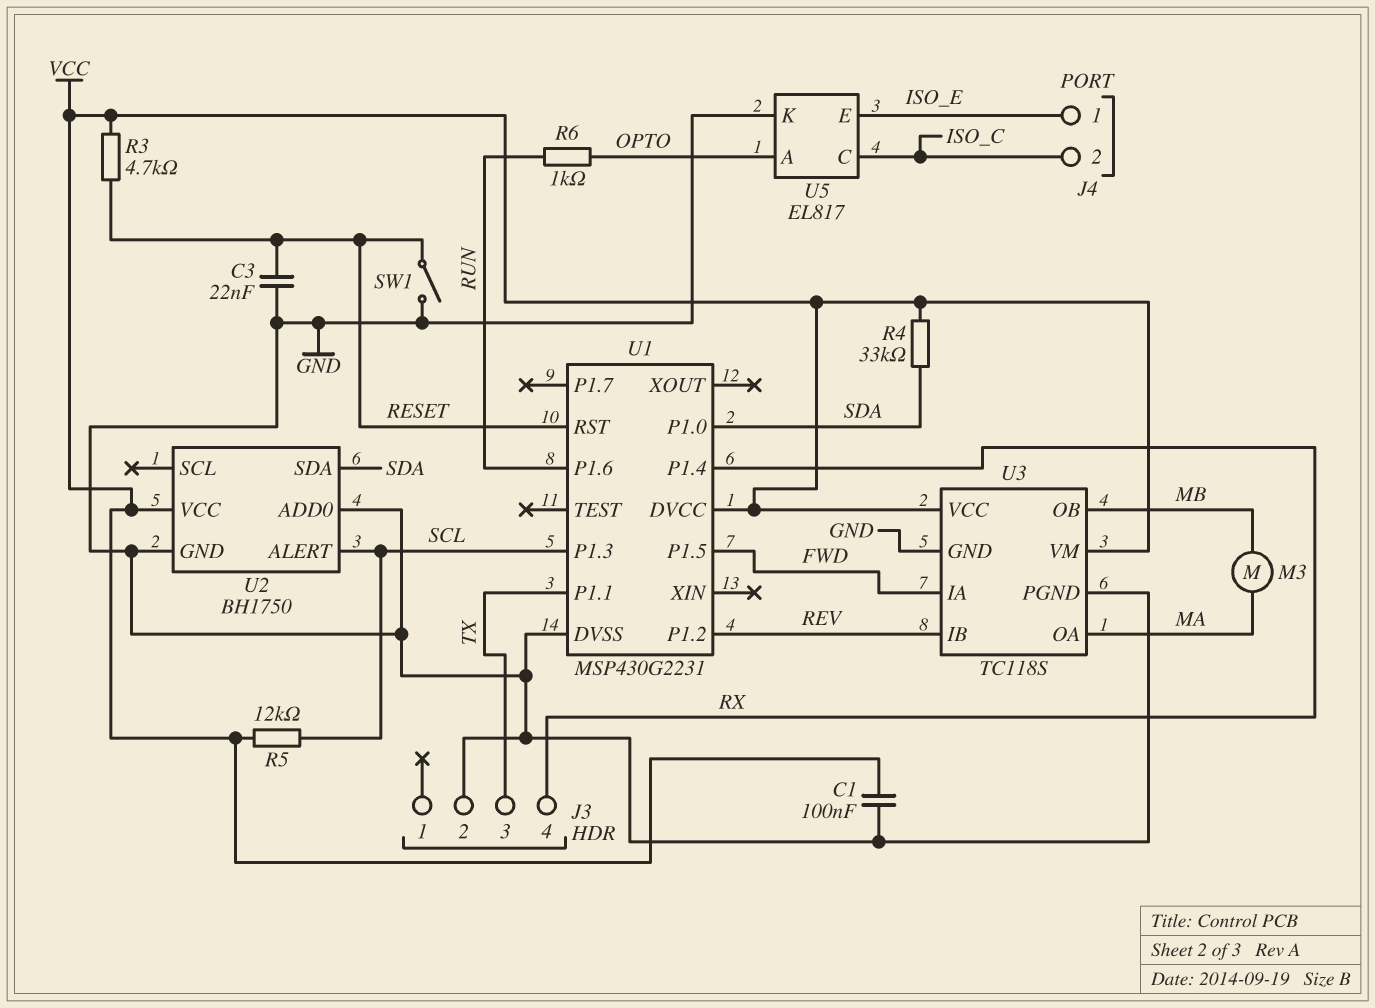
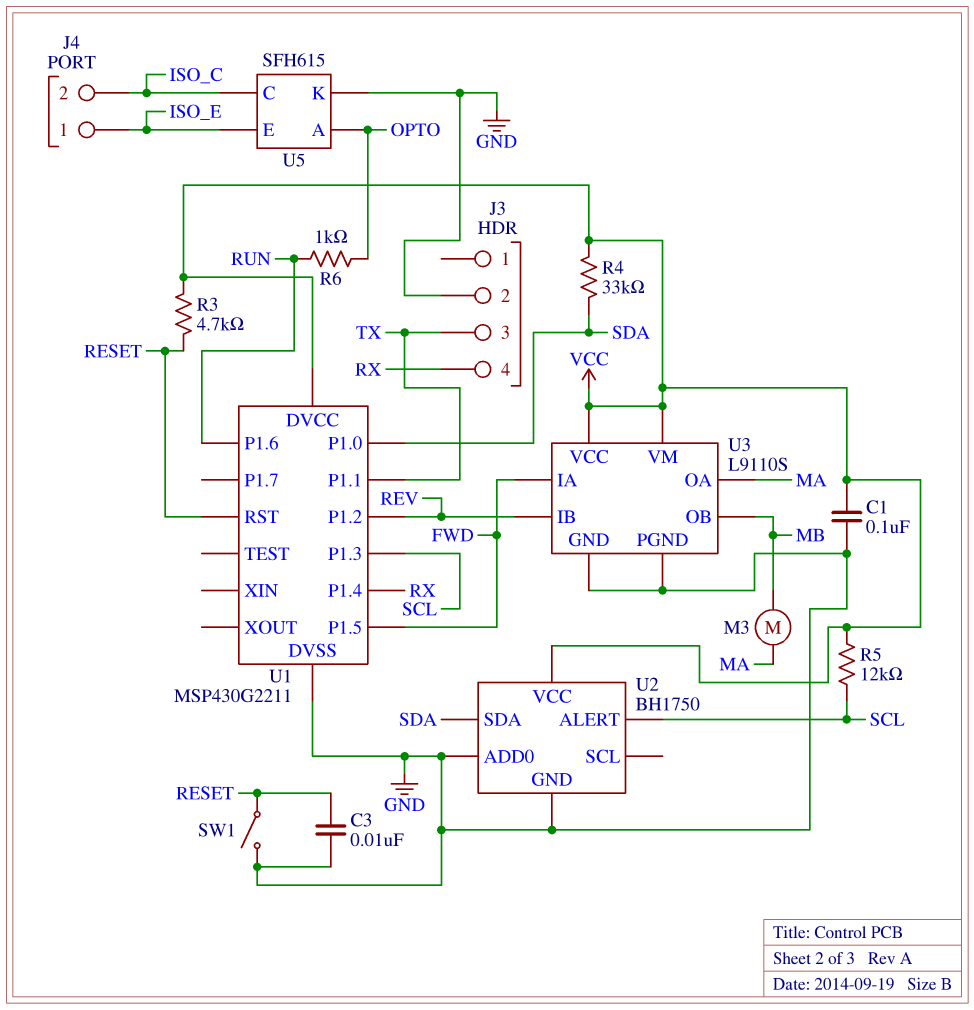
C3: 22nF (GND, RESET) -> 10nF (GND, RESET)
U1: MSP430G2231 -> MSP430G2211
U3: TC118S -> L9110S
U5: EL817 -> SFH615

